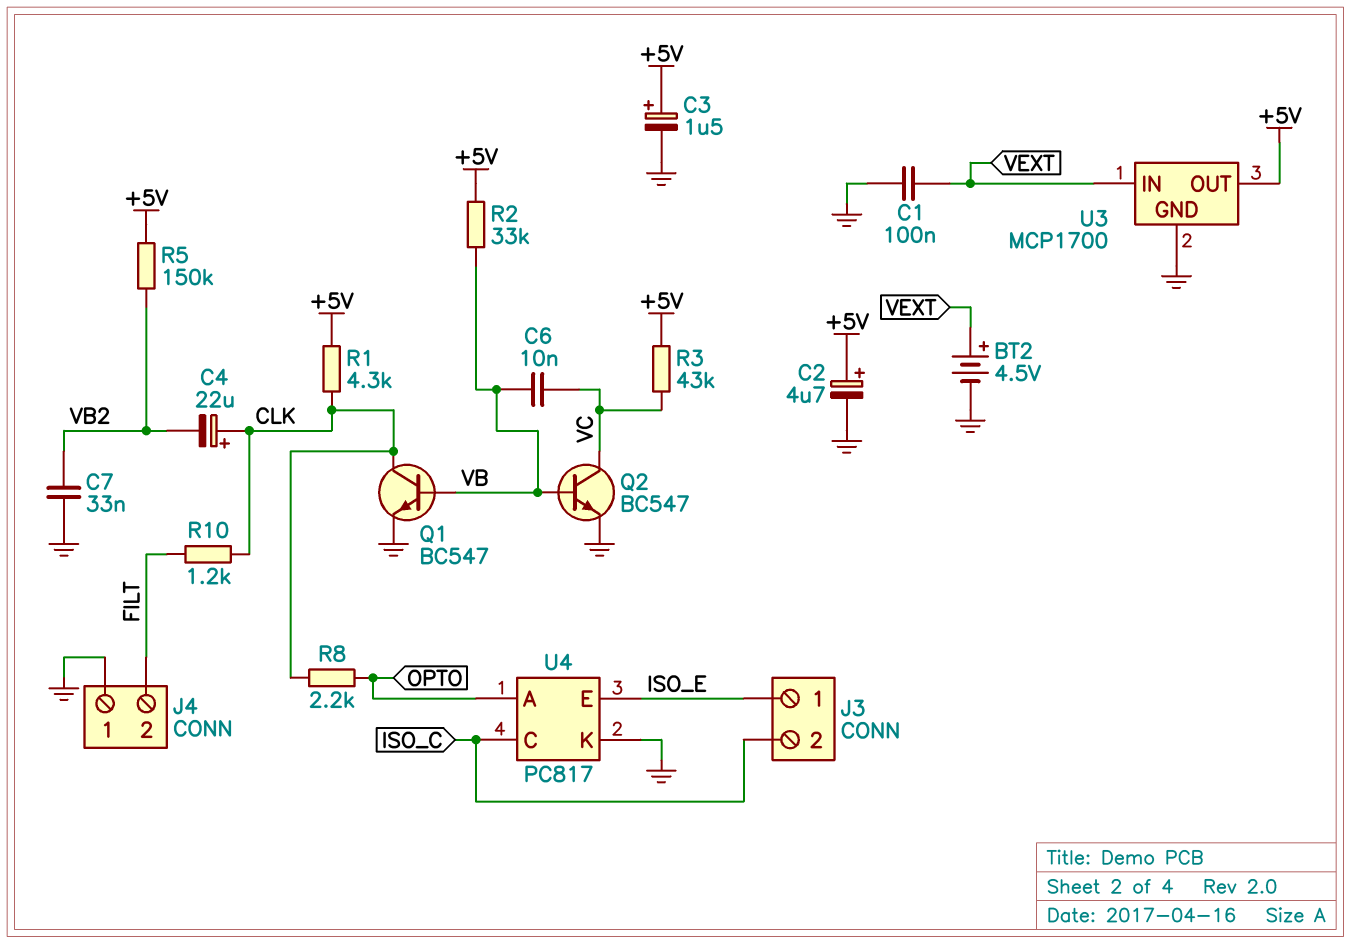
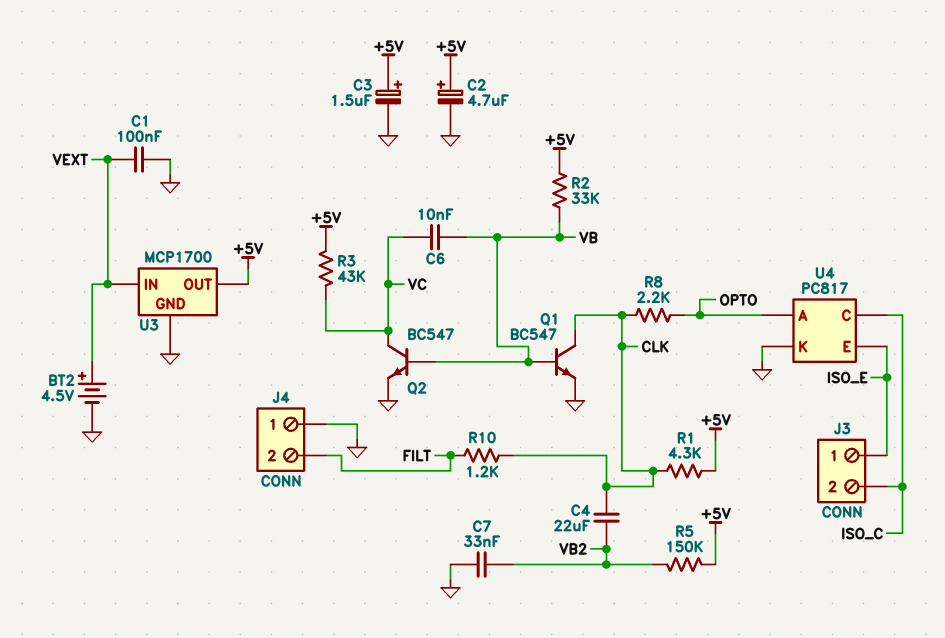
C4: 22uF (plus CLK, minus VB2) -> 22uF (CLK, VB2)

